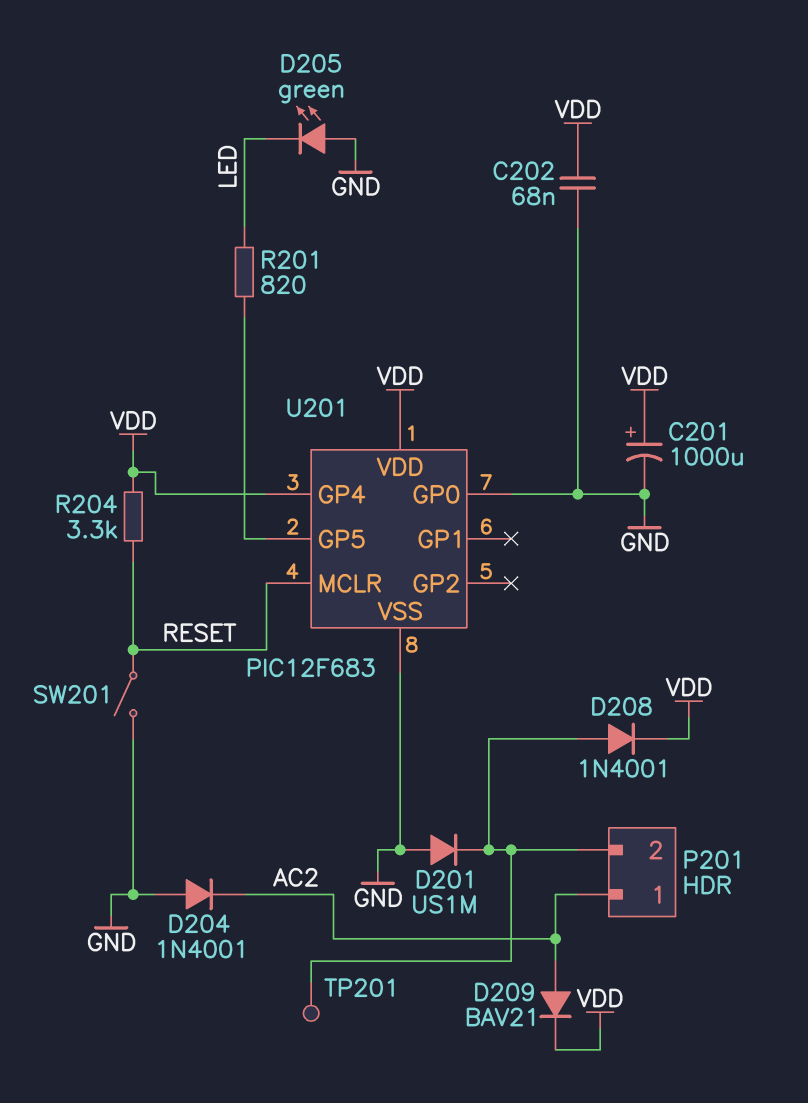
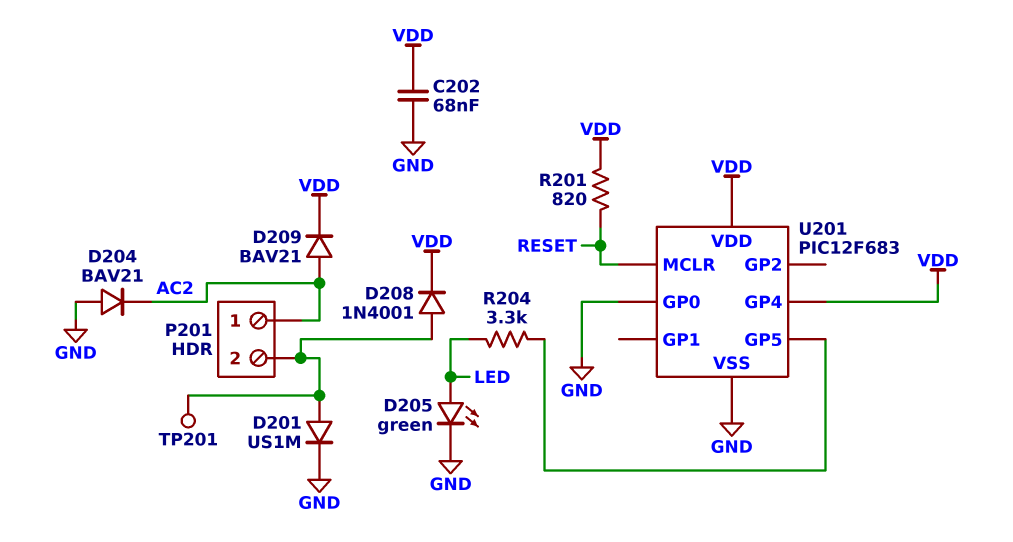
C201: 1000uF (plus VDD, minus GND) -> none
D201: diode US1M (A GND, K P201/2) -> diode US1M (A P201/2, K GND)
D204: diode 1N4001 (A GND, K AC2) -> diode BAV21 (A GND, K AC2)
D205: LED green (A GND, K LED) -> LED green (A LED, K GND)
R201: 820 (LED, U201/GP5) -> 820 (RESET, VDD)
R204: 3.3k (RESET, VDD) -> 3.3k (LED, U201/GP5)
SW201: switch (GND, RESET) -> none

